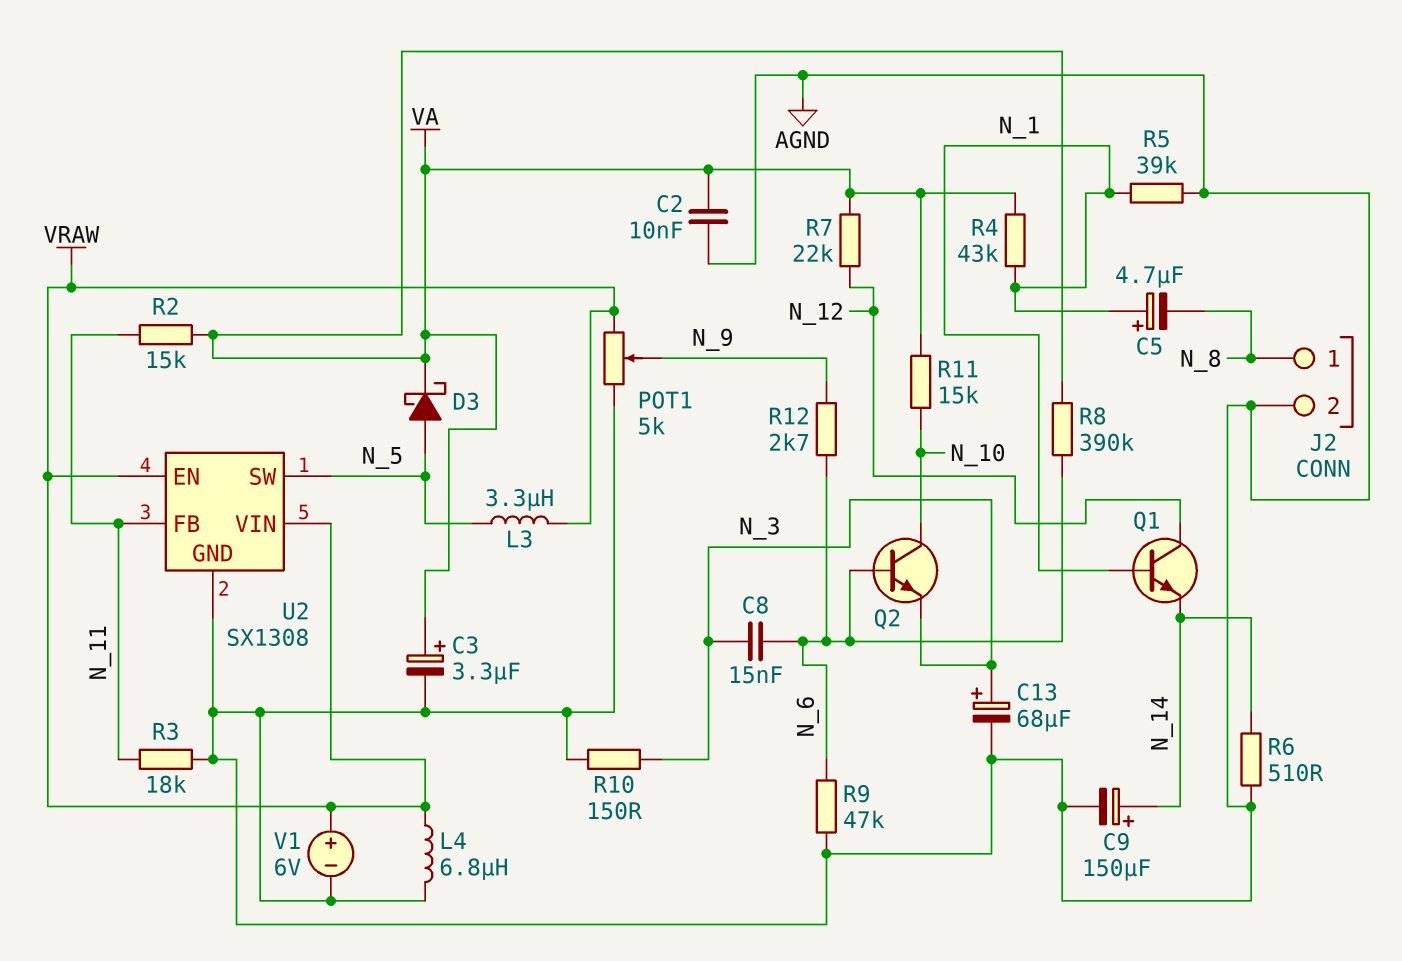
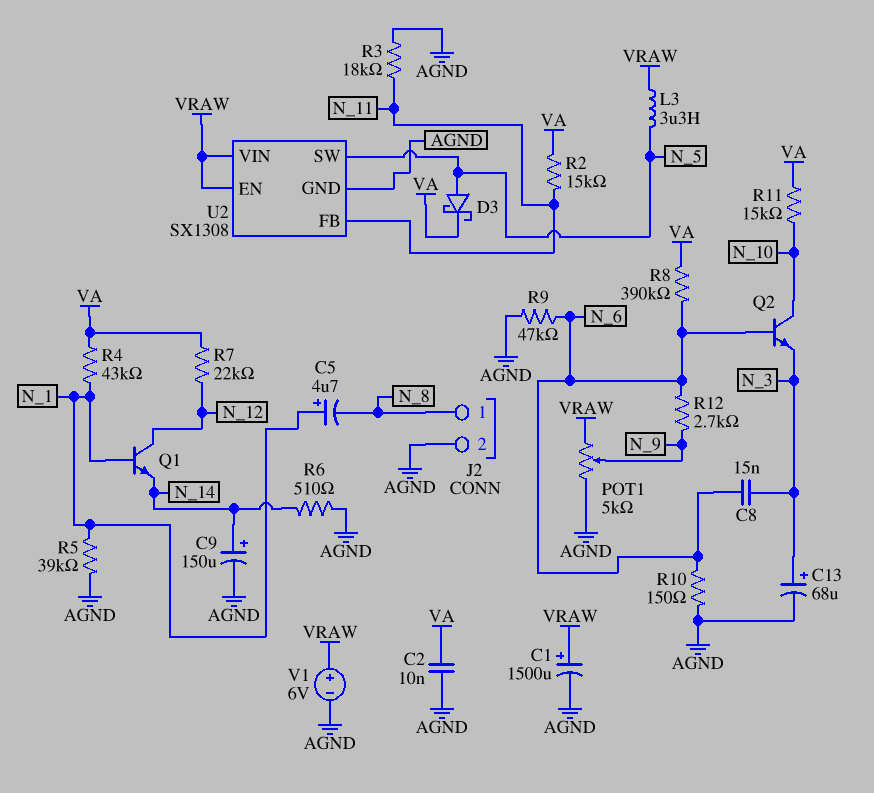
C1: none -> 1500uF (plus VRAW, minus AGND)
C3: 3.3uF (plus VA, minus AGND) -> none
L4: 6.8uH (AGND, VRAW) -> none
R10: 150 (AGND, N_3) -> 150 (AGND, N_6)

